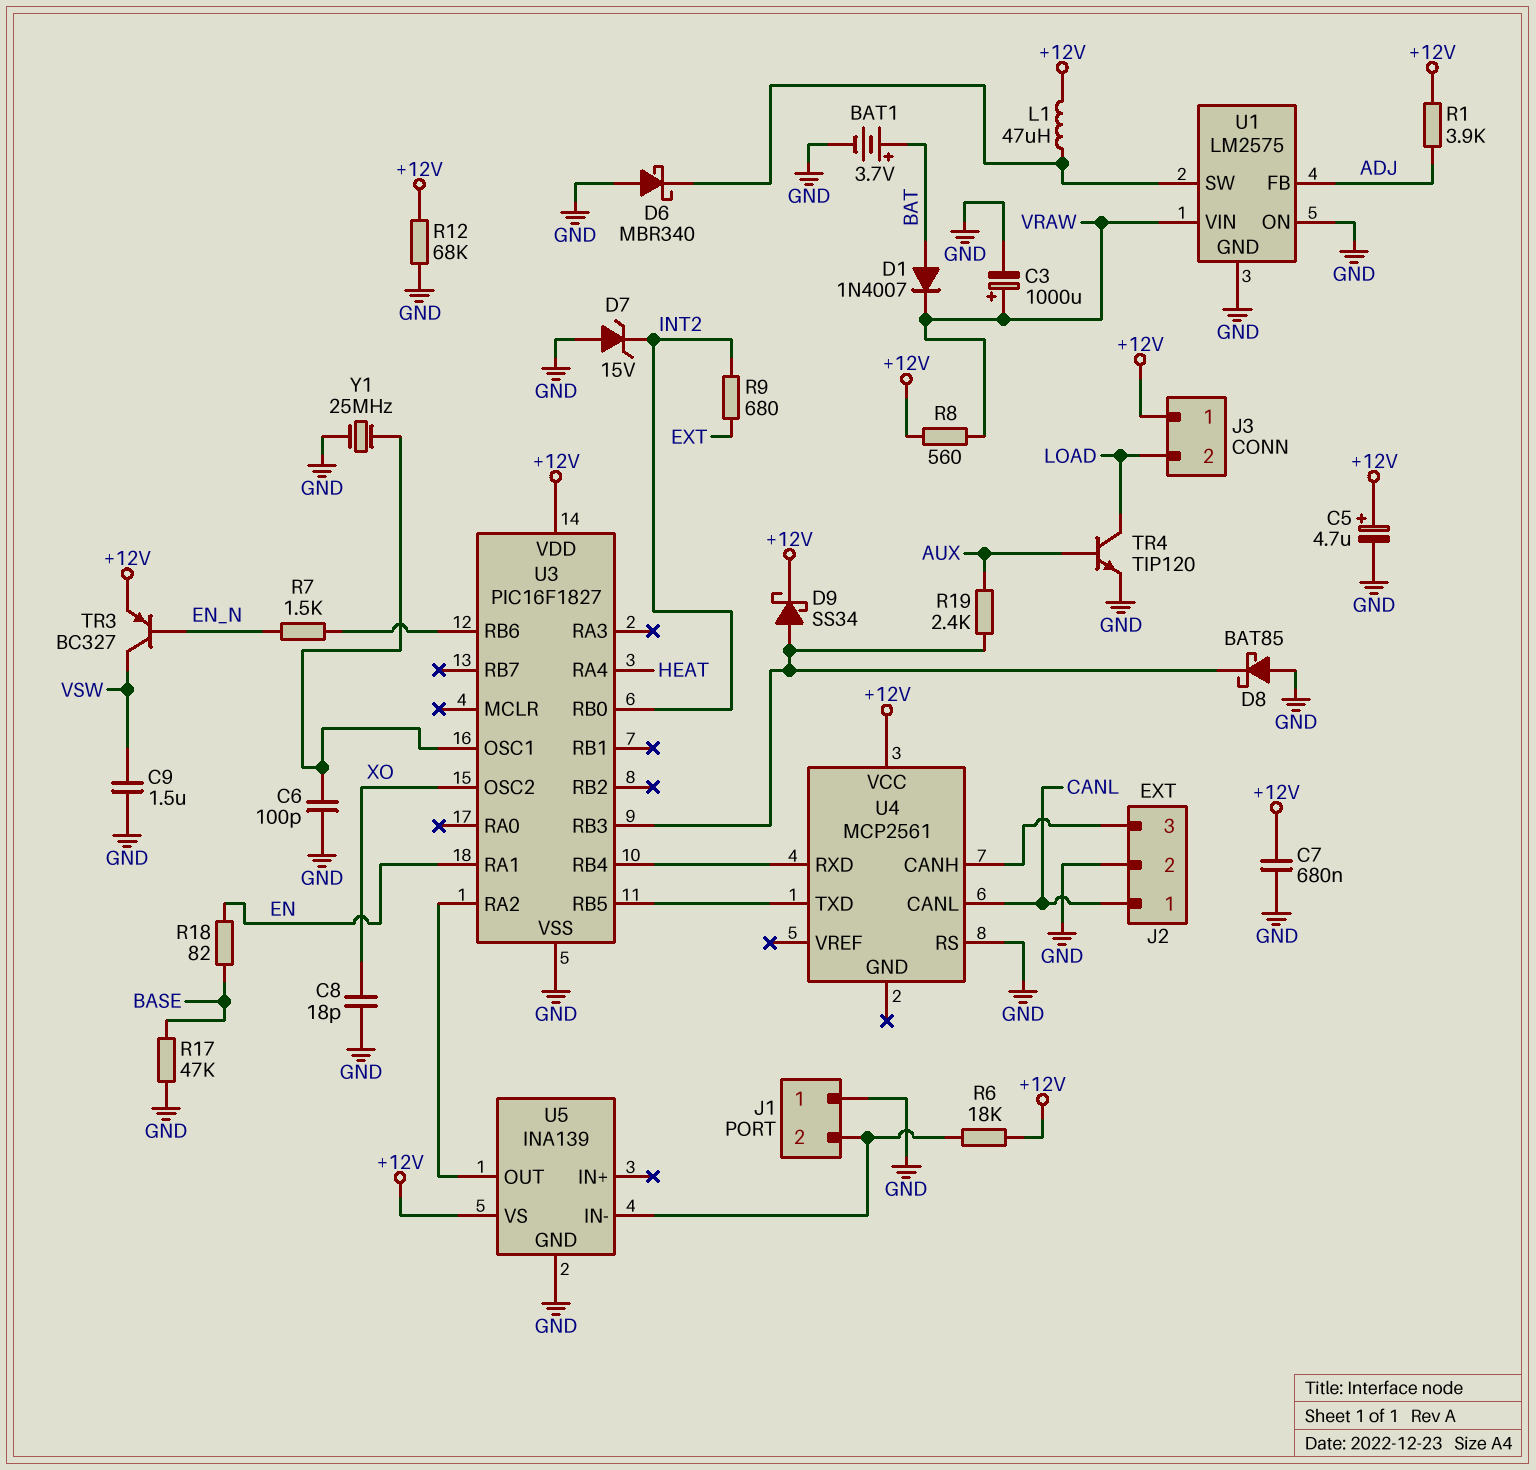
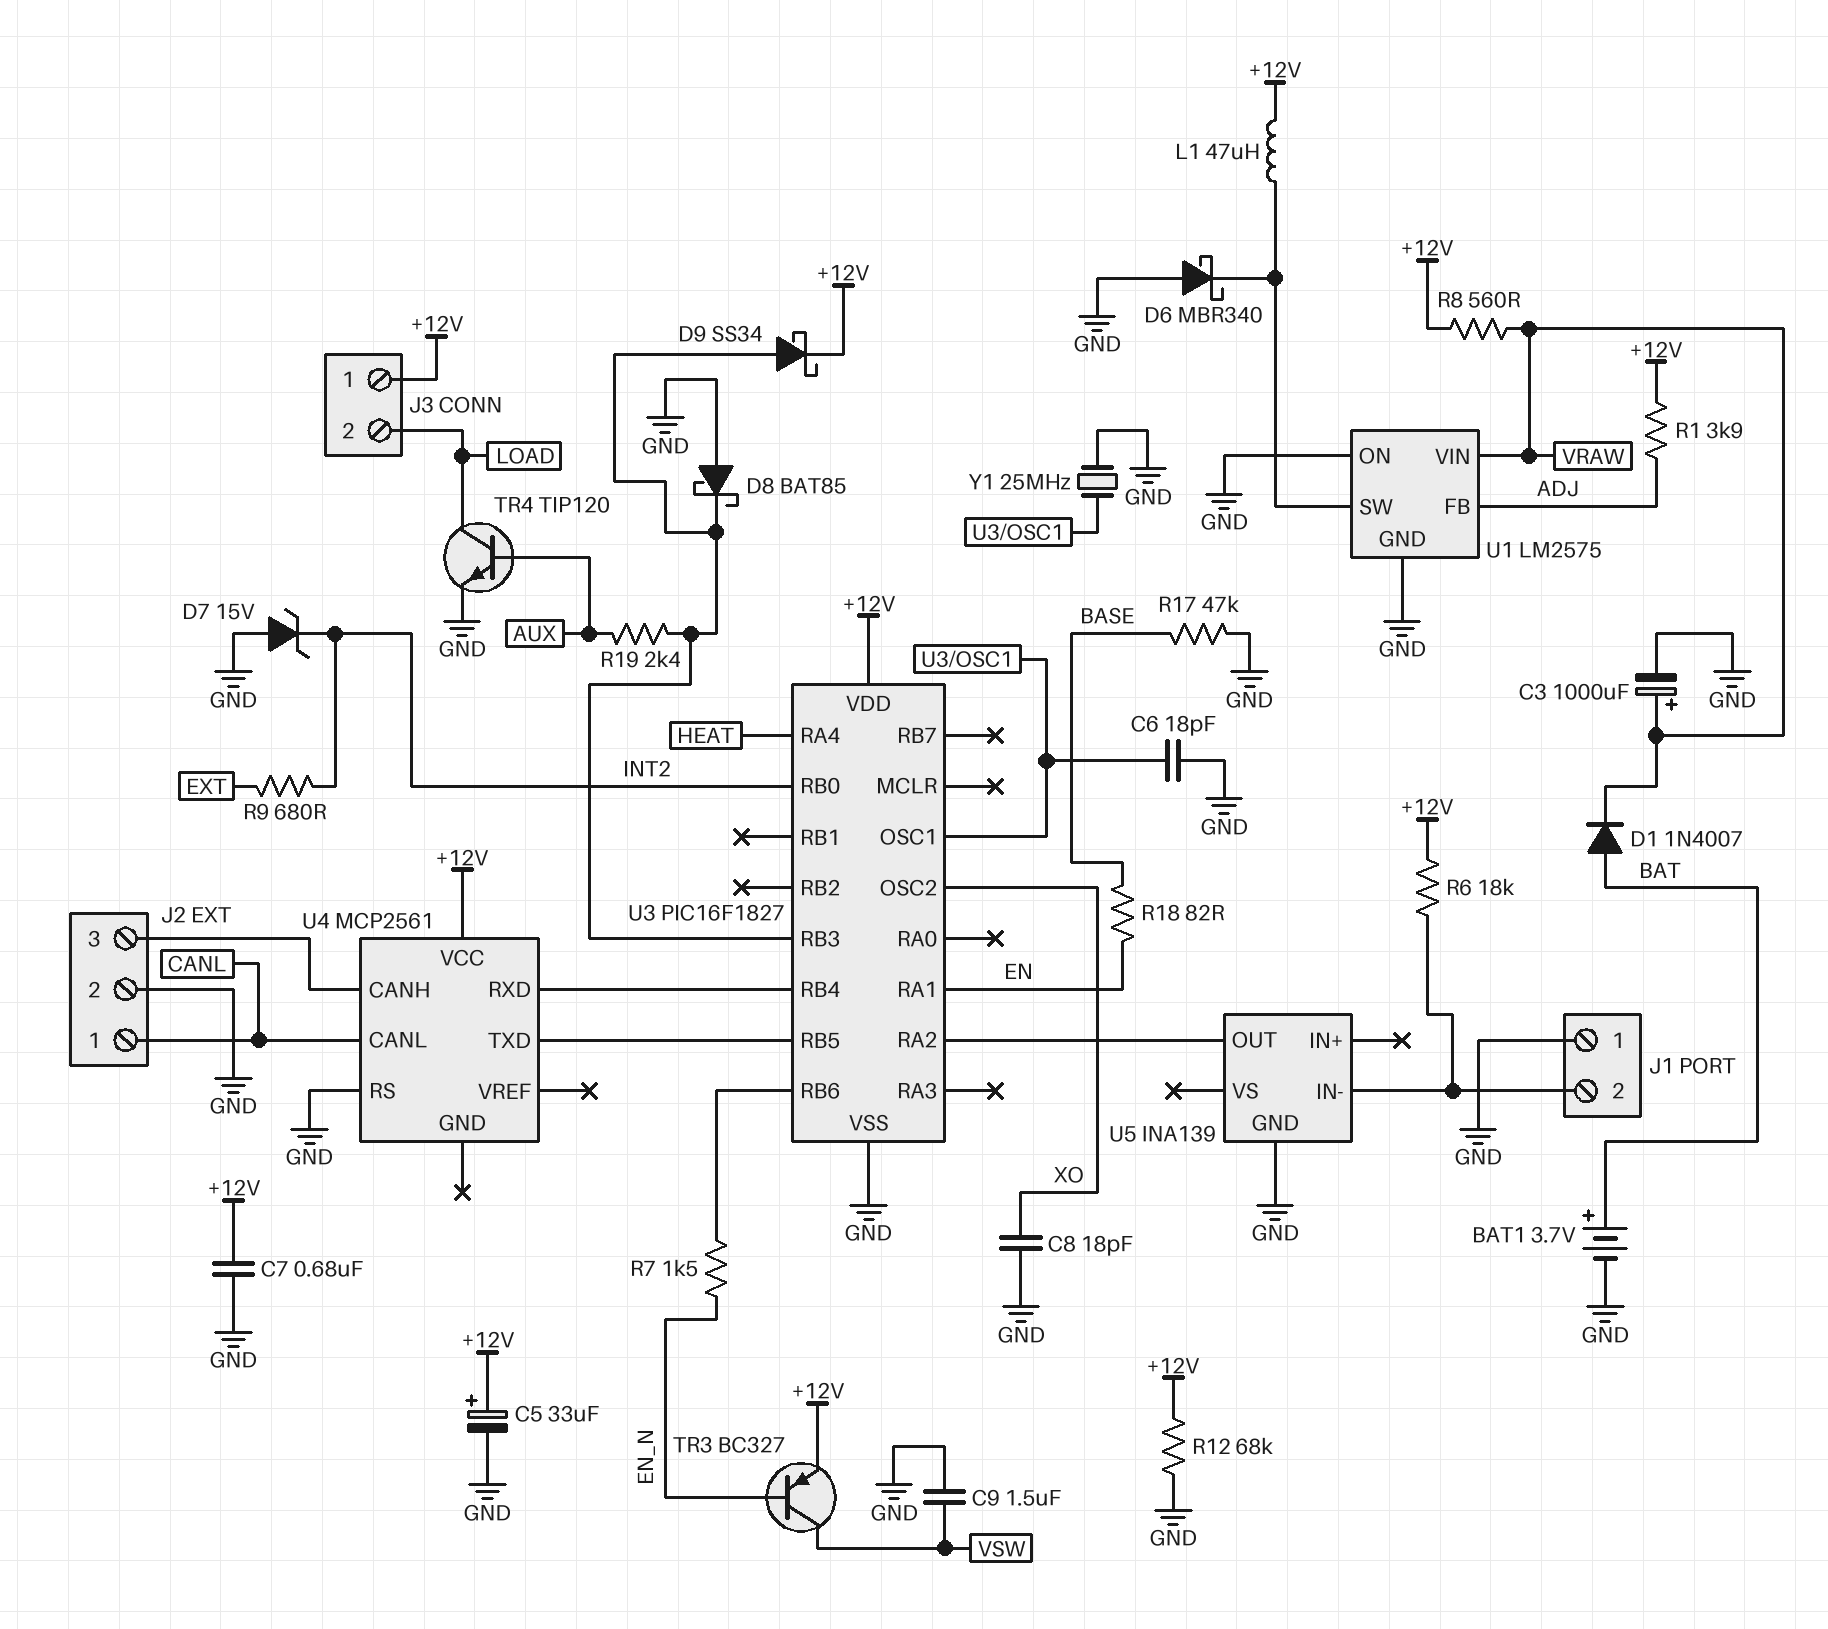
C5: 4.7uF (plus +12V, minus GND) -> 33uF (plus +12V, minus GND)
C6: 100pF (GND, U3/OSC1) -> 18pF (GND, U3/OSC1)
U5 pin VS: +12V -> none

